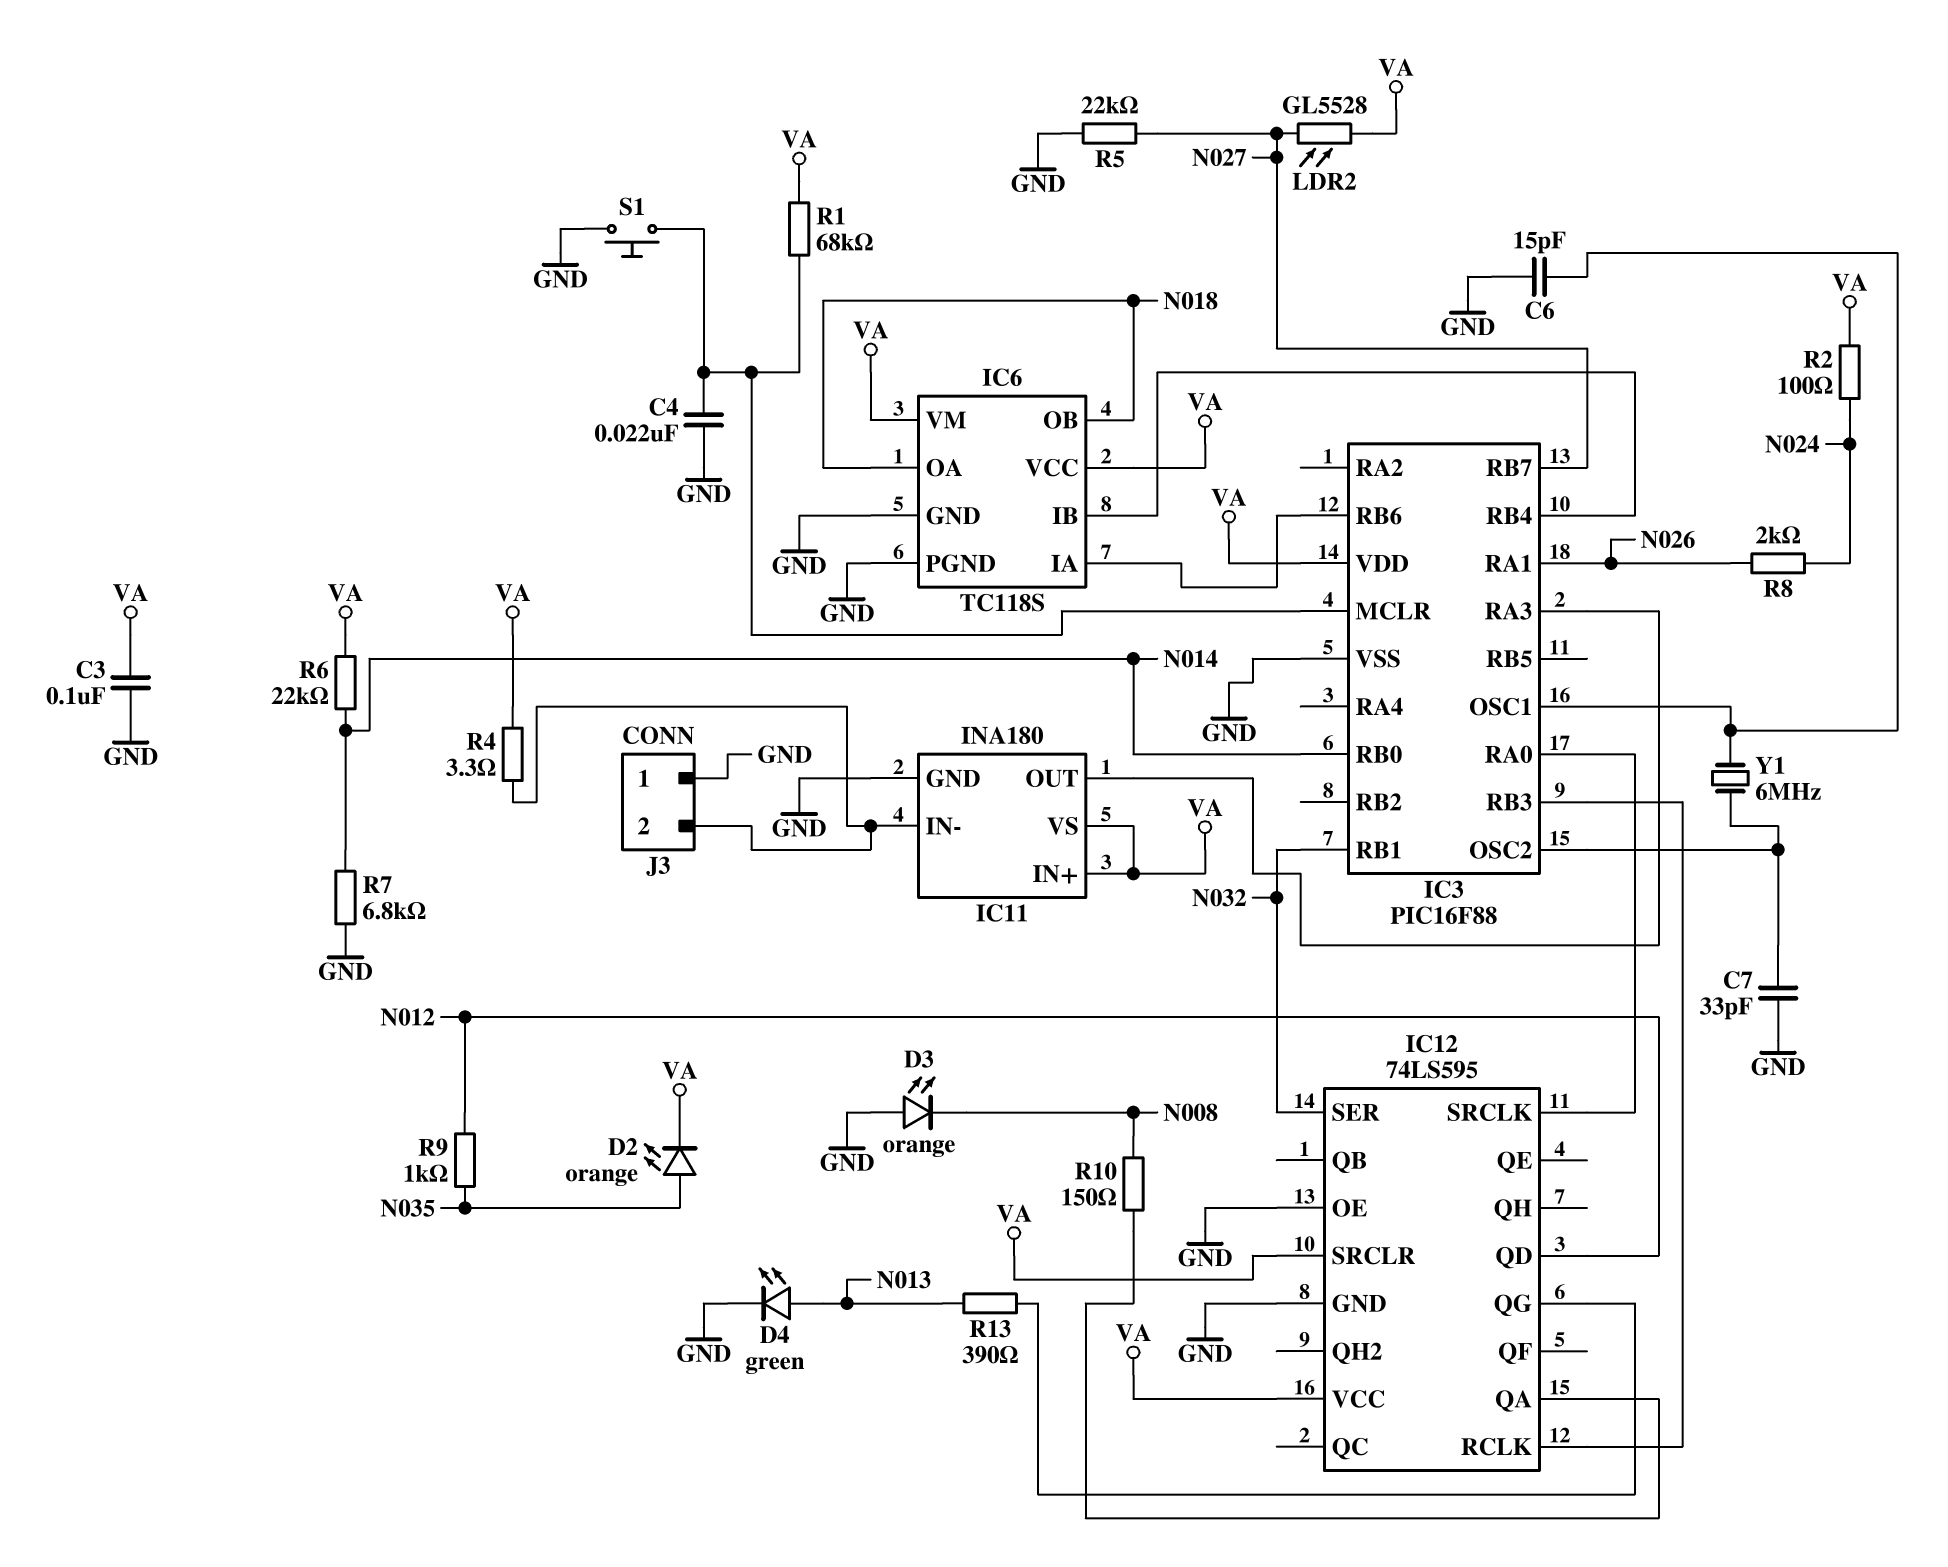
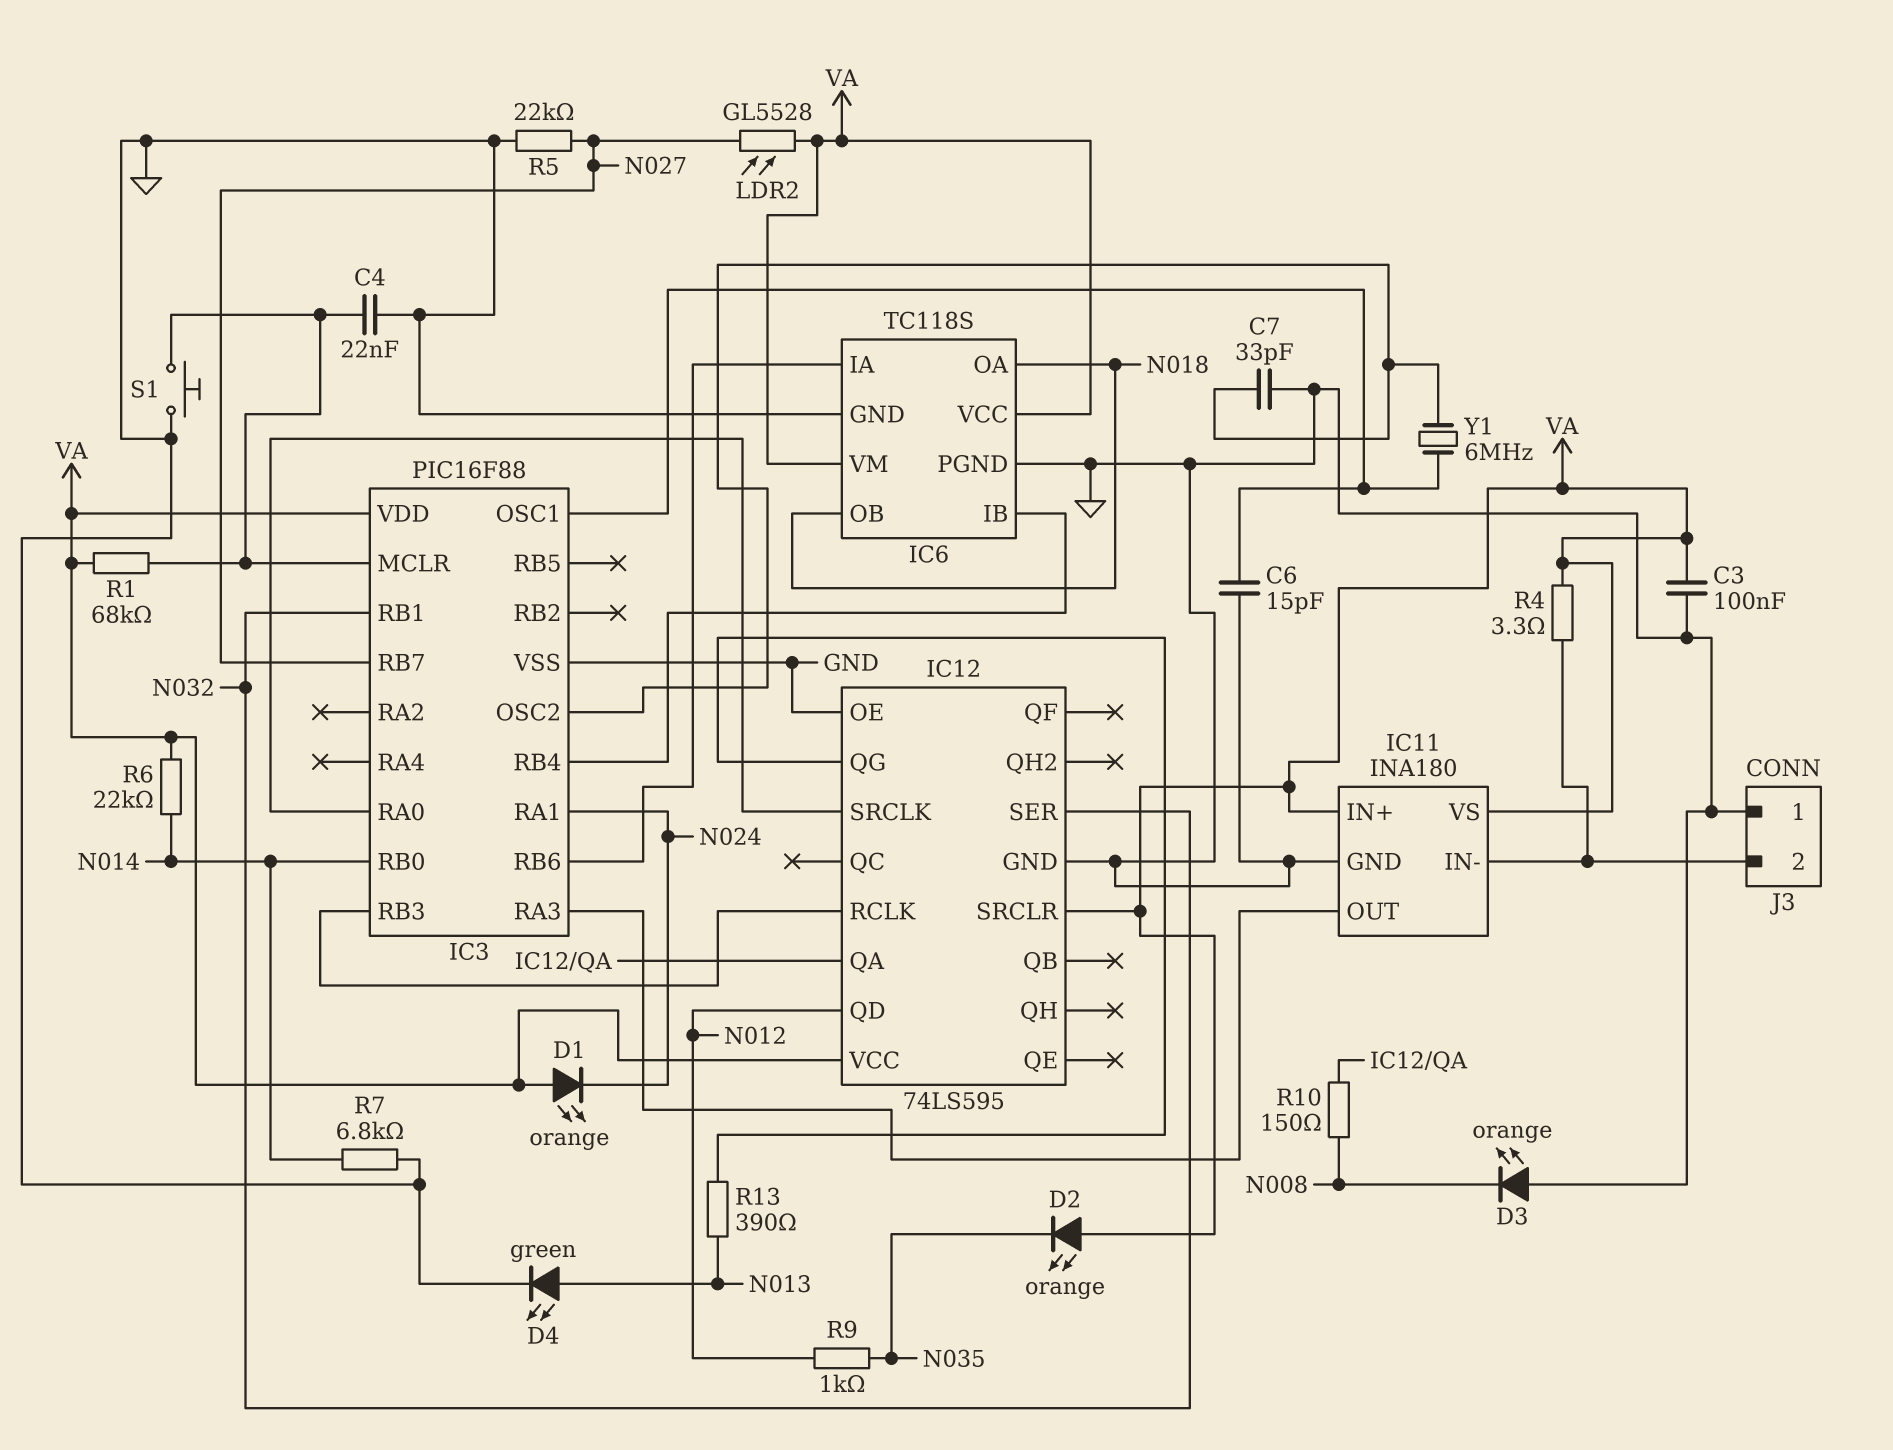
D1: none -> LED orange (A VA, K N024)
D2: LED orange (A N035, K VA) -> LED orange (A VA, K N035)
IC3 pin RA1: N026 -> N024
R2: 100 (N024, VA) -> none
R8: 2k (N024, N026) -> none

